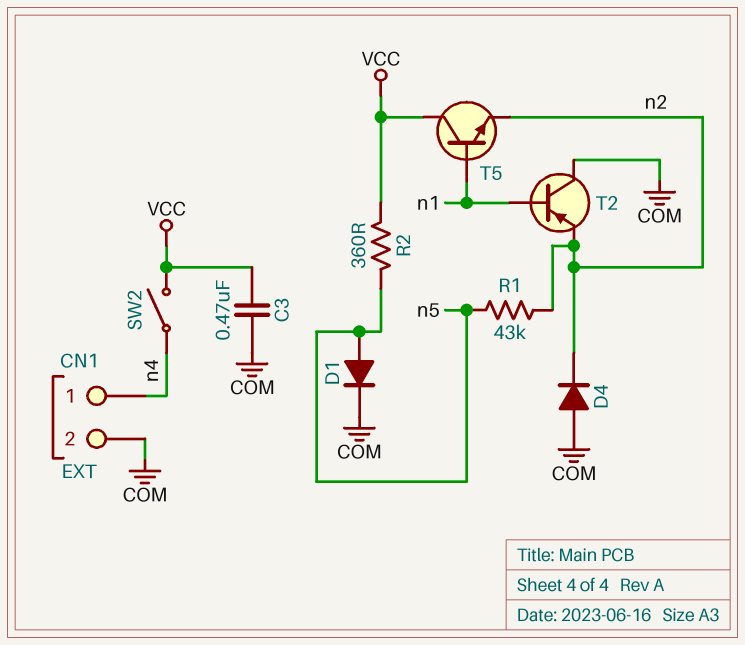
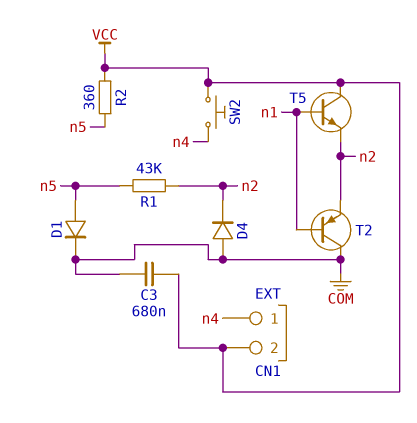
C3: 470nF (COM, VCC) -> 680nF (COM, VCC)
CN1 pin 2: COM -> VCC
SW2: switch (VCC, n4) -> button (VCC, n4)

